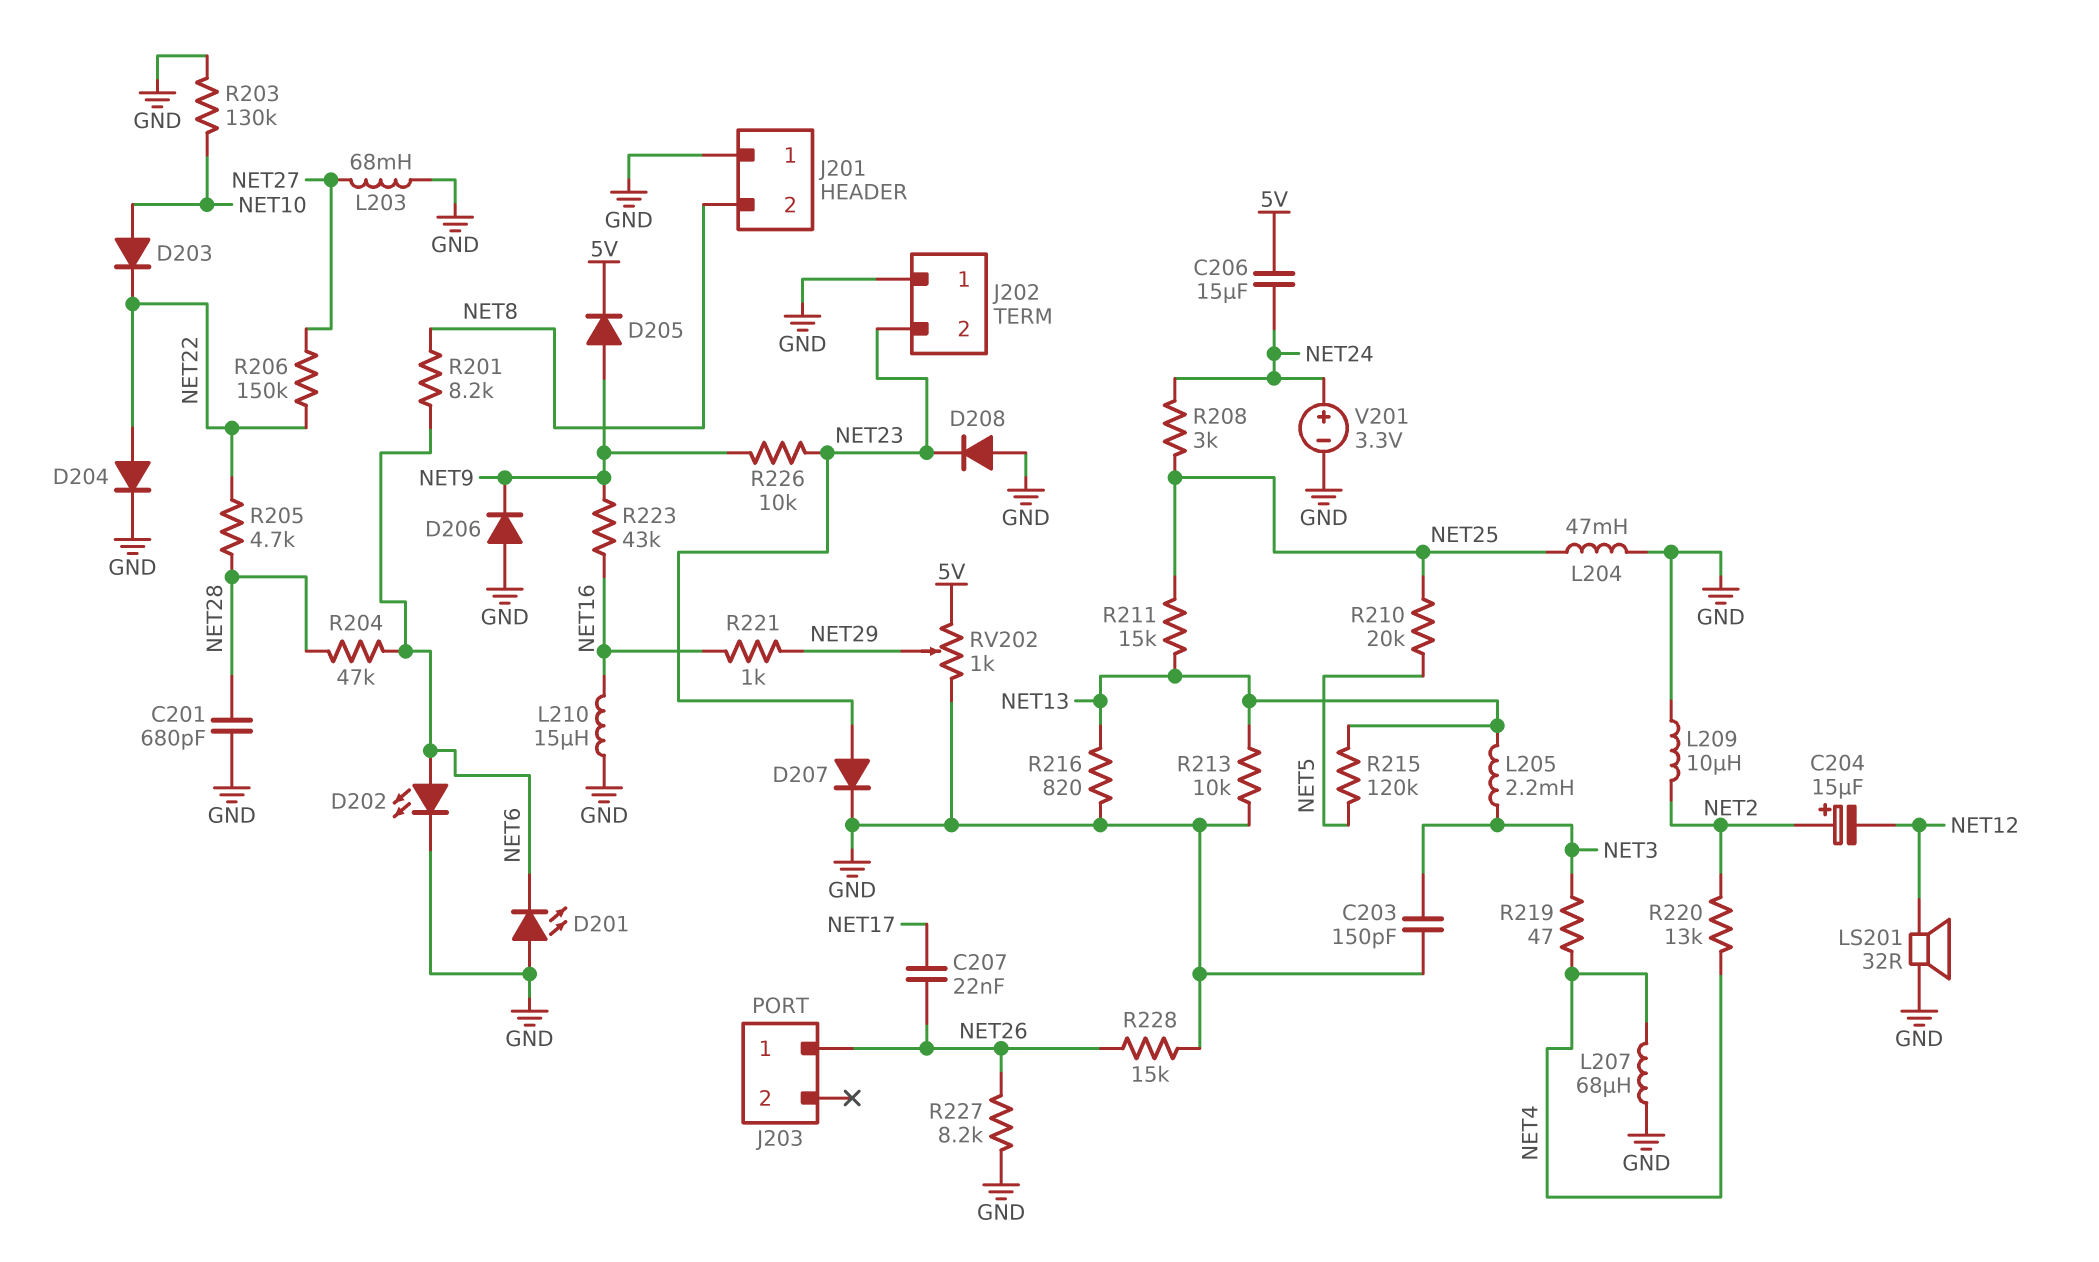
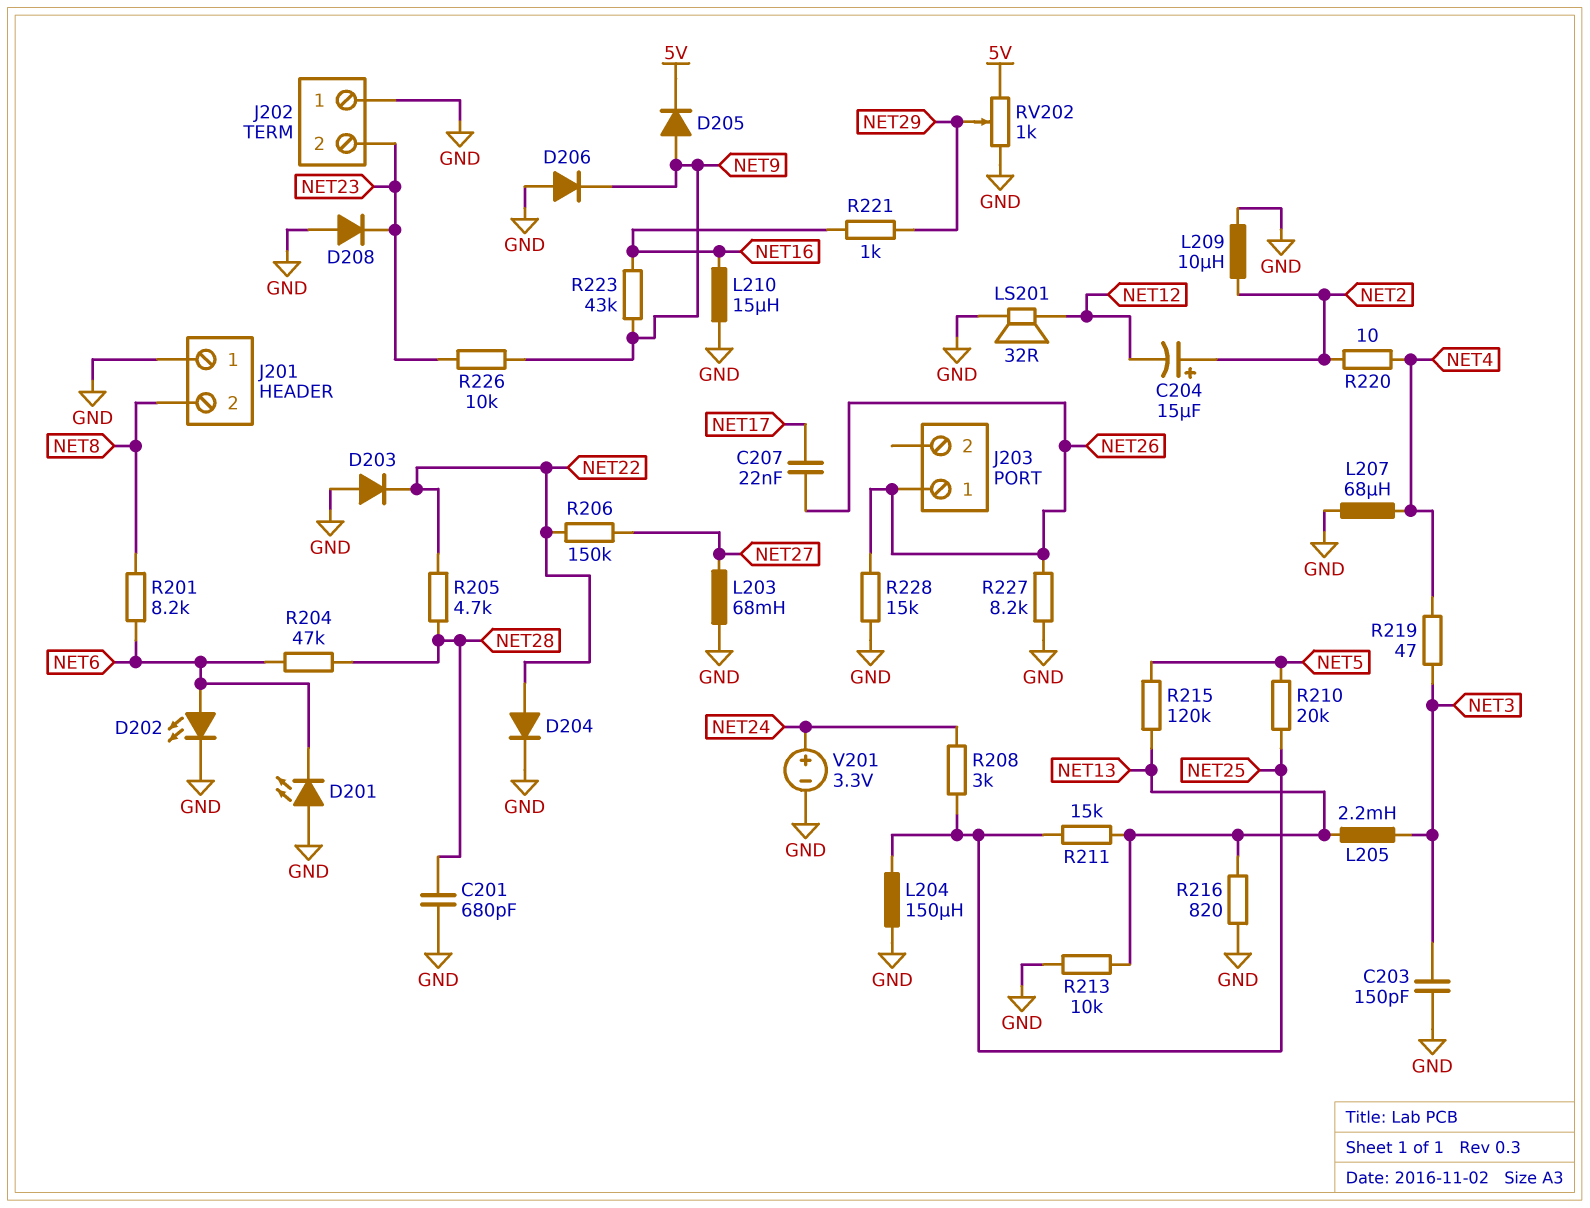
C206: 15uF (5V, NET24) -> none
D203: diode (A NET10, K NET22) -> diode (A GND, K NET22)
D207: diode (A NET23, K GND) -> none
L204: 47mH (GND, NET25) -> 150uH (GND, NET25)
R203: 130k (GND, NET10) -> none
R220: 13k (NET2, NET4) -> 10 (NET2, NET4)

